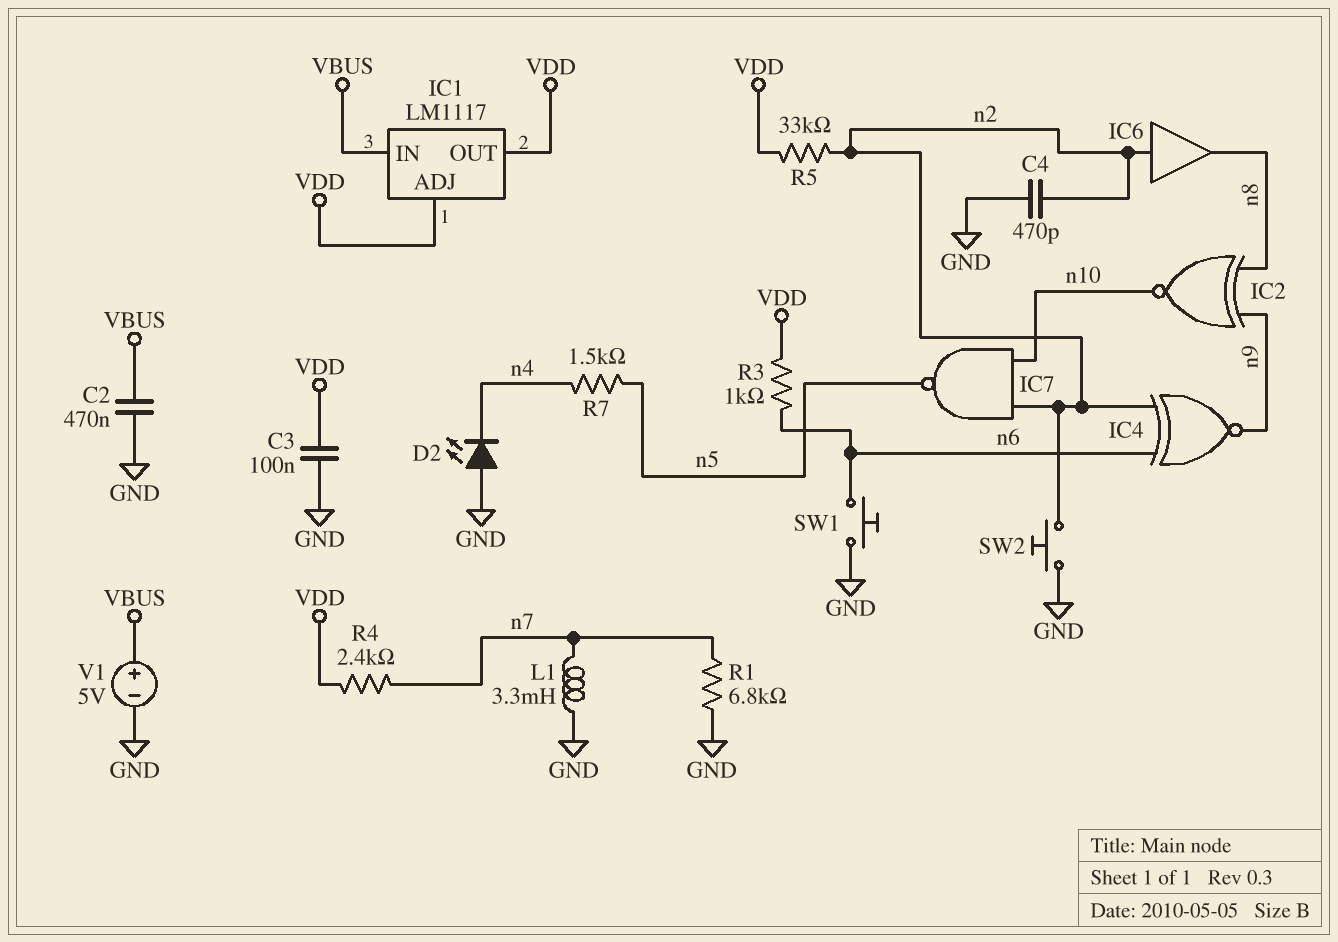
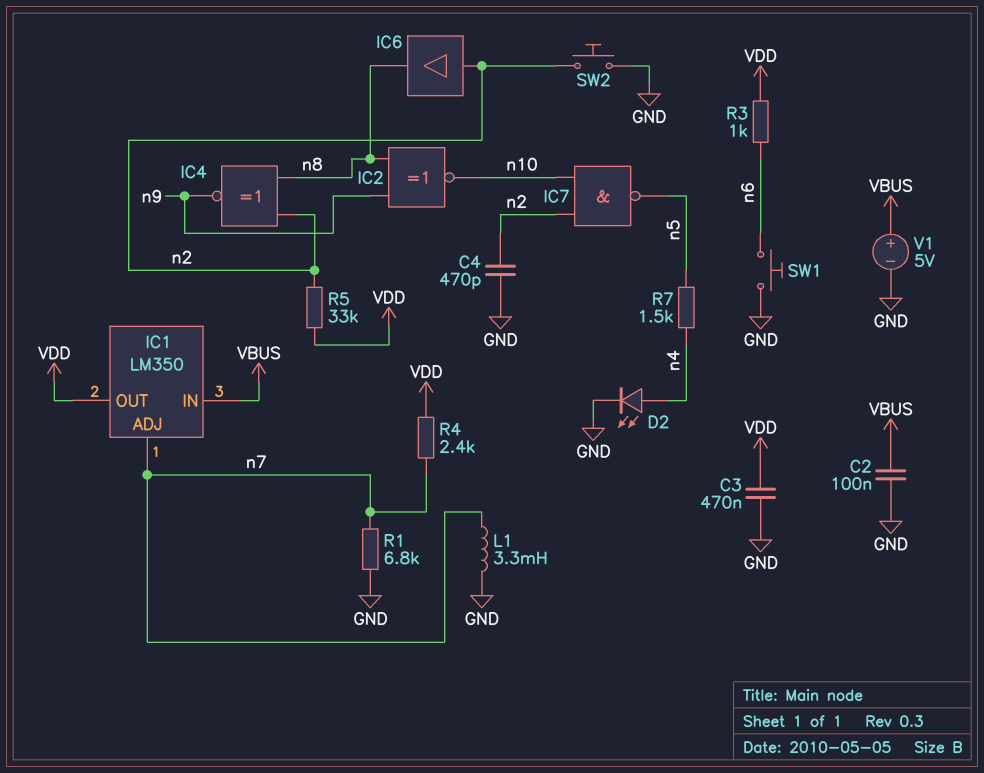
C2: 470nF (GND, VBUS) -> 100nF (GND, VBUS)
C3: 100nF (GND, VDD) -> 470nF (GND, VDD)
D2: LED (A GND, K n4) -> LED (A n4, K GND)
IC1: LM1117 -> LM350
IC1 pin ADJ: VDD -> n7
IC4: XNOR (in n2, in n6, out n9) -> XNOR (in n2, in n8, out n9)

